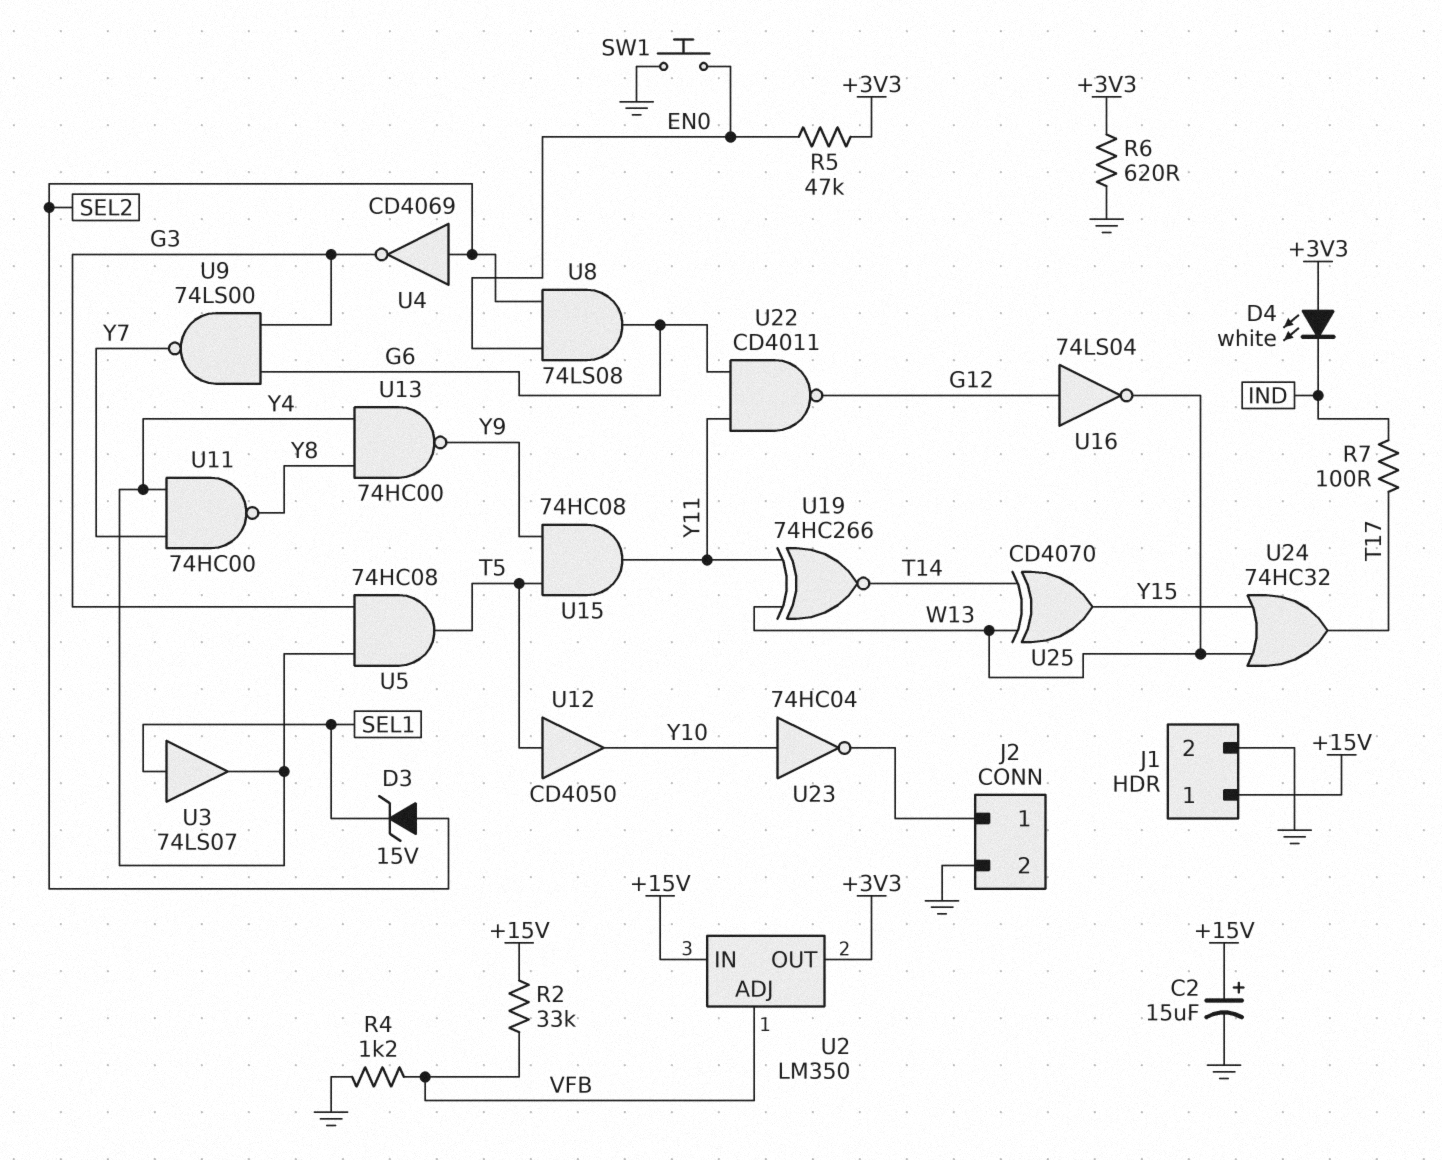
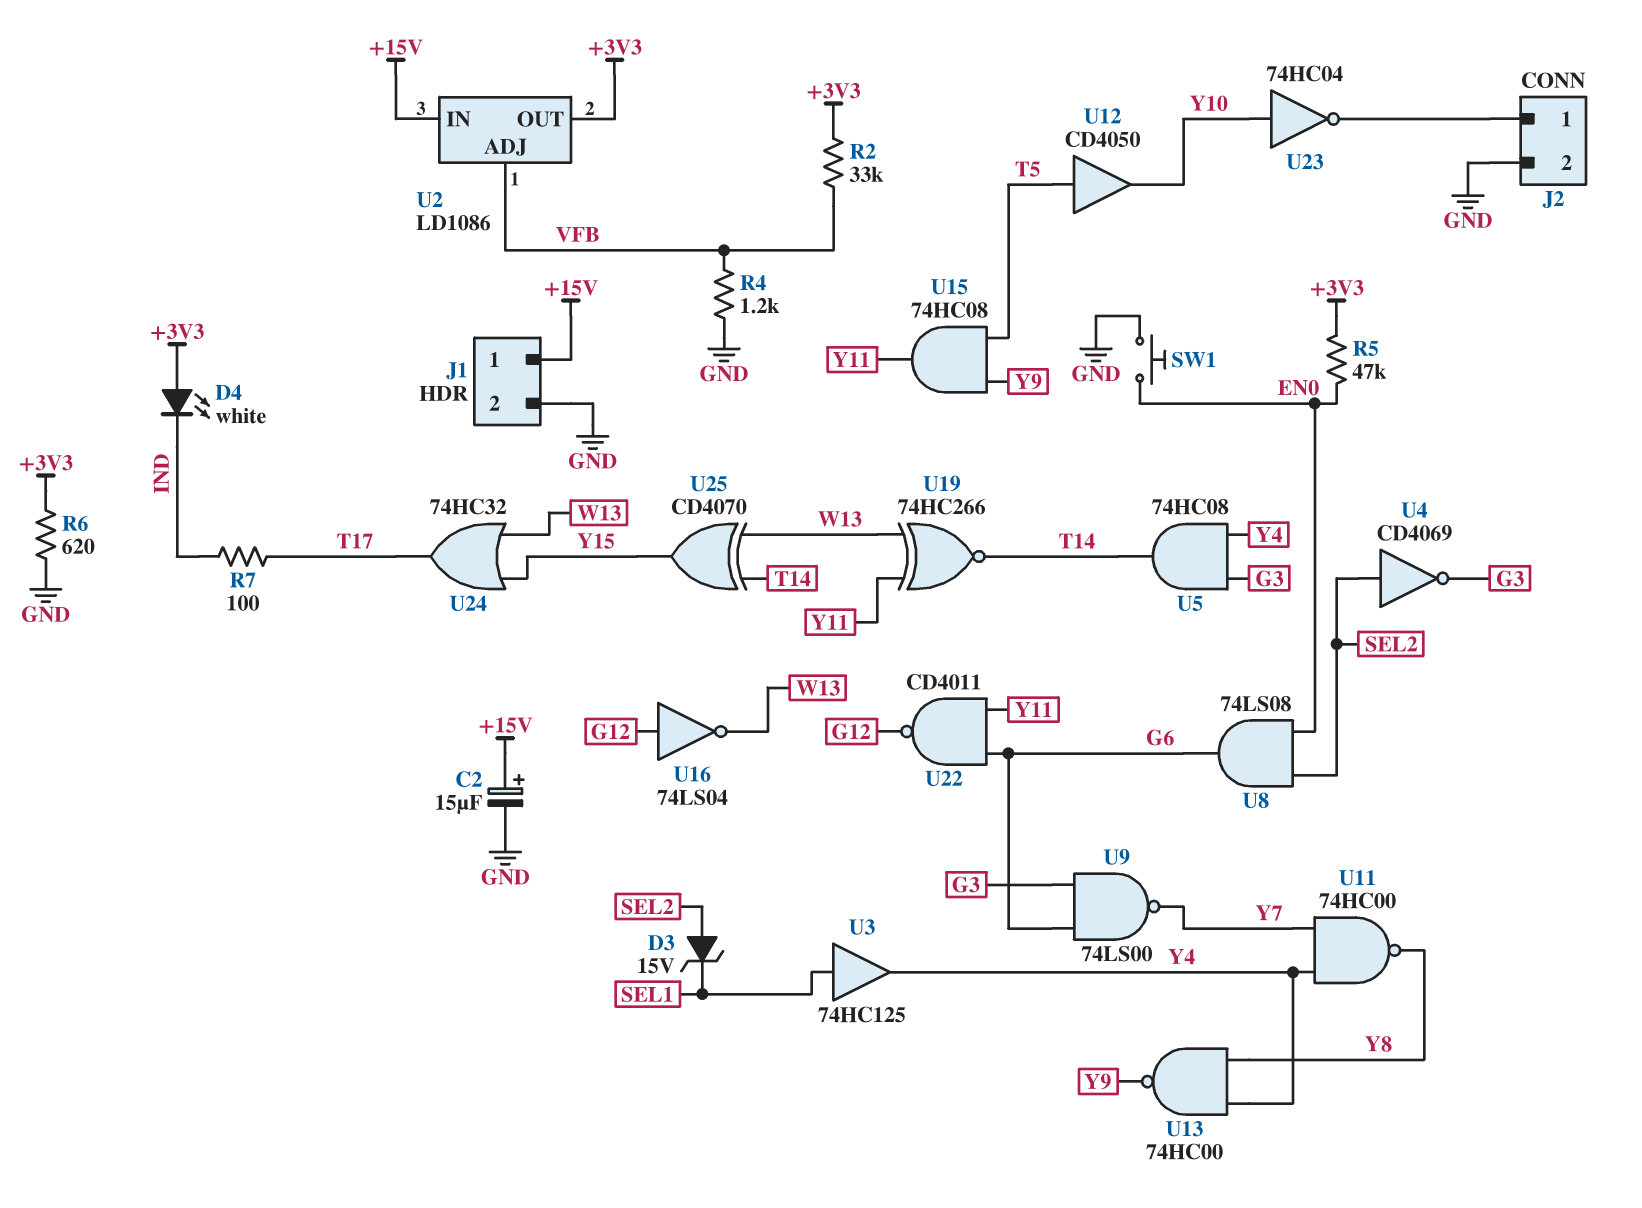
R2: 33k (+15V, VFB) -> 33k (+3V3, VFB)
U2: LM350 -> LD1086
U3: buffer 74LS07 (in SEL1, out Y4) -> buffer 74HC125 (in SEL1, out Y4)
U5: AND 74HC08 (in G3, in Y4, out T5) -> AND 74HC08 (in G3, in Y4, out T14)

